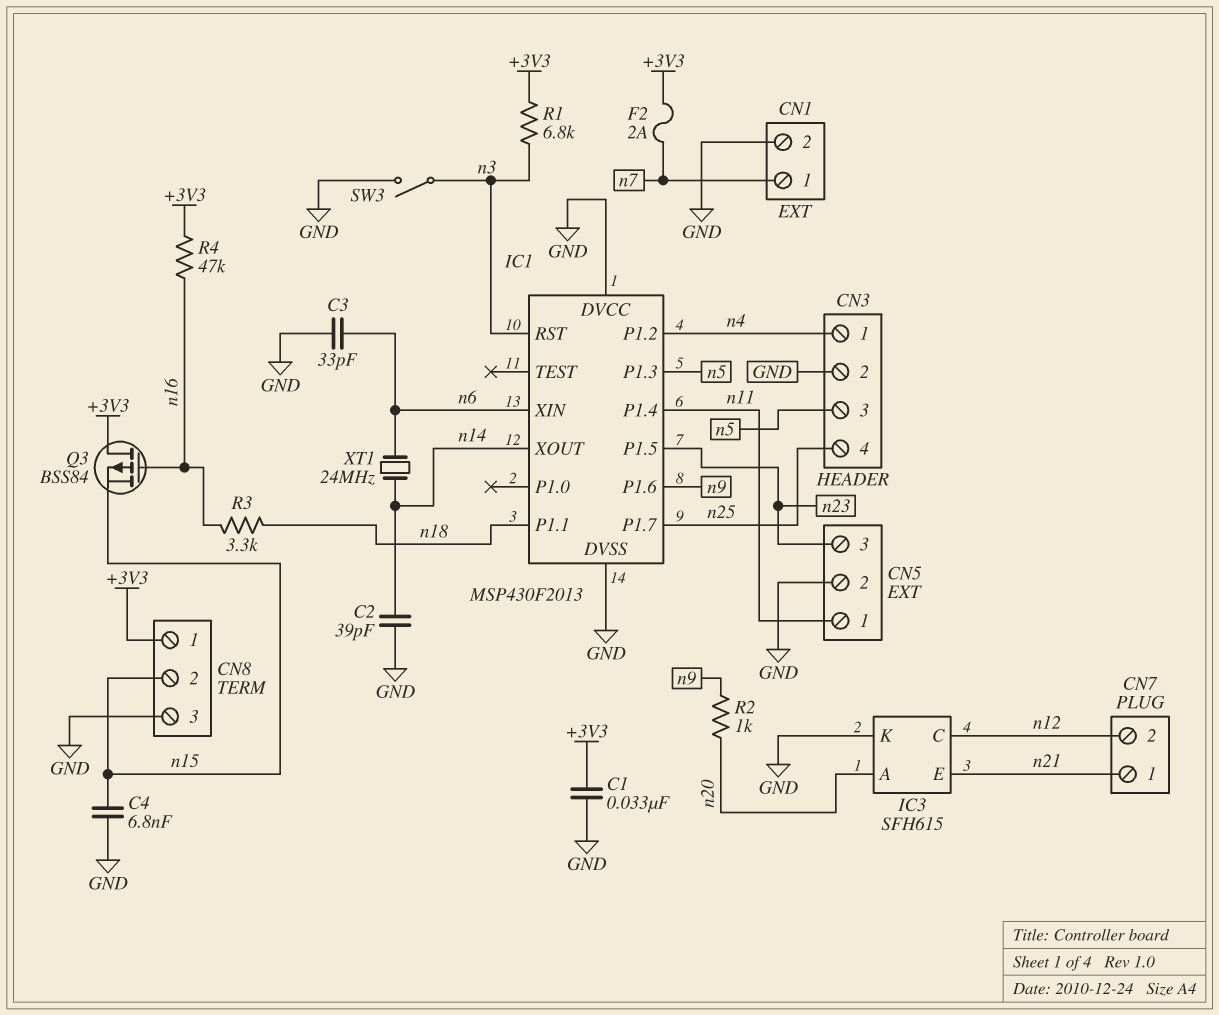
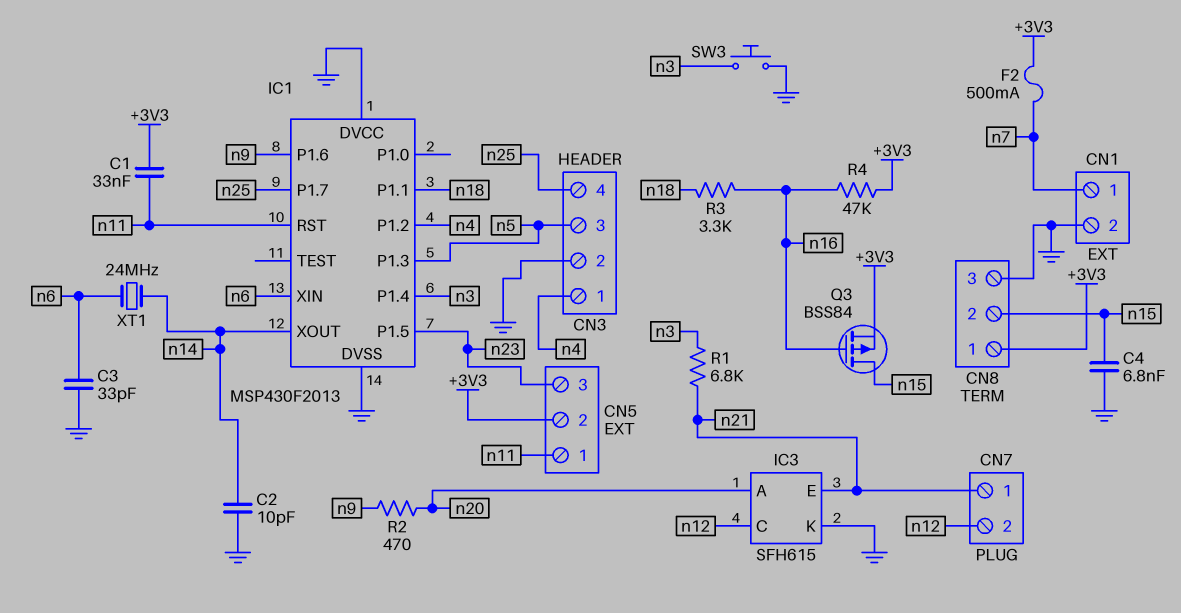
C1: 33nF (+3V3, GND) -> 33nF (+3V3, n11)
C2: 39pF (GND, n14) -> 10pF (GND, n14)
CN5 pin 2: GND -> +3V3
F2: 2A (+3V3, n7) -> 500mA (+3V3, n7)
IC1 pin P1.4: n11 -> n3
IC1 pin RST: n3 -> n11
Q3: PMOS BSS84 (G n16, D +3V3, S n15) -> PMOS BSS84 (G n16, D n15, S +3V3)
R1: 6.8k (+3V3, n3) -> 6.8k (n3, n21)
R2: 1k (n9, n20) -> 470 (n9, n20)
SW3: switch (GND, n3) -> button (GND, n3)

